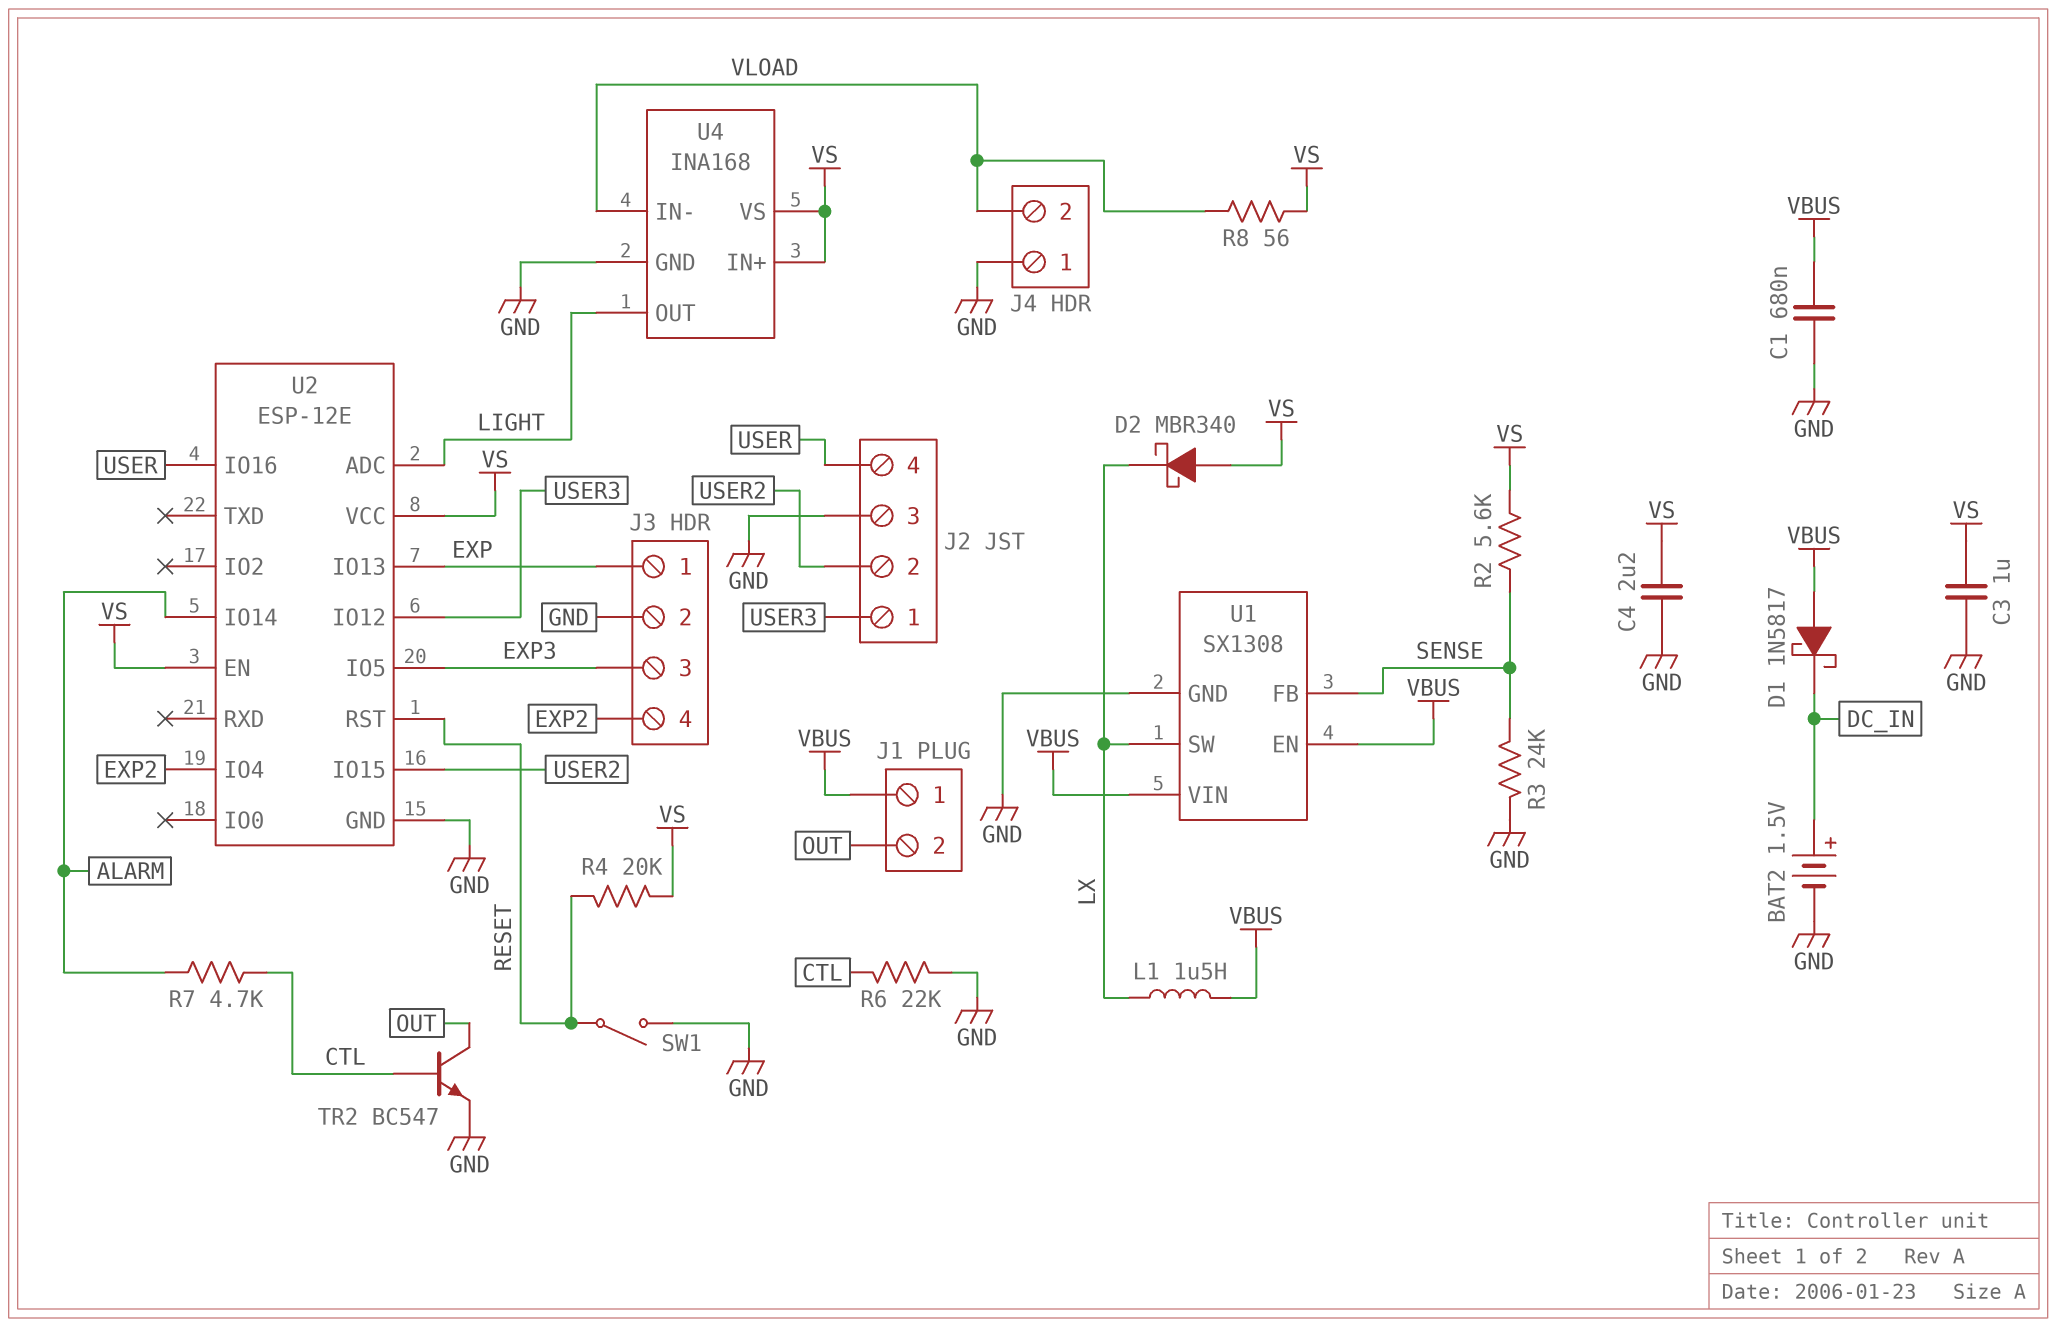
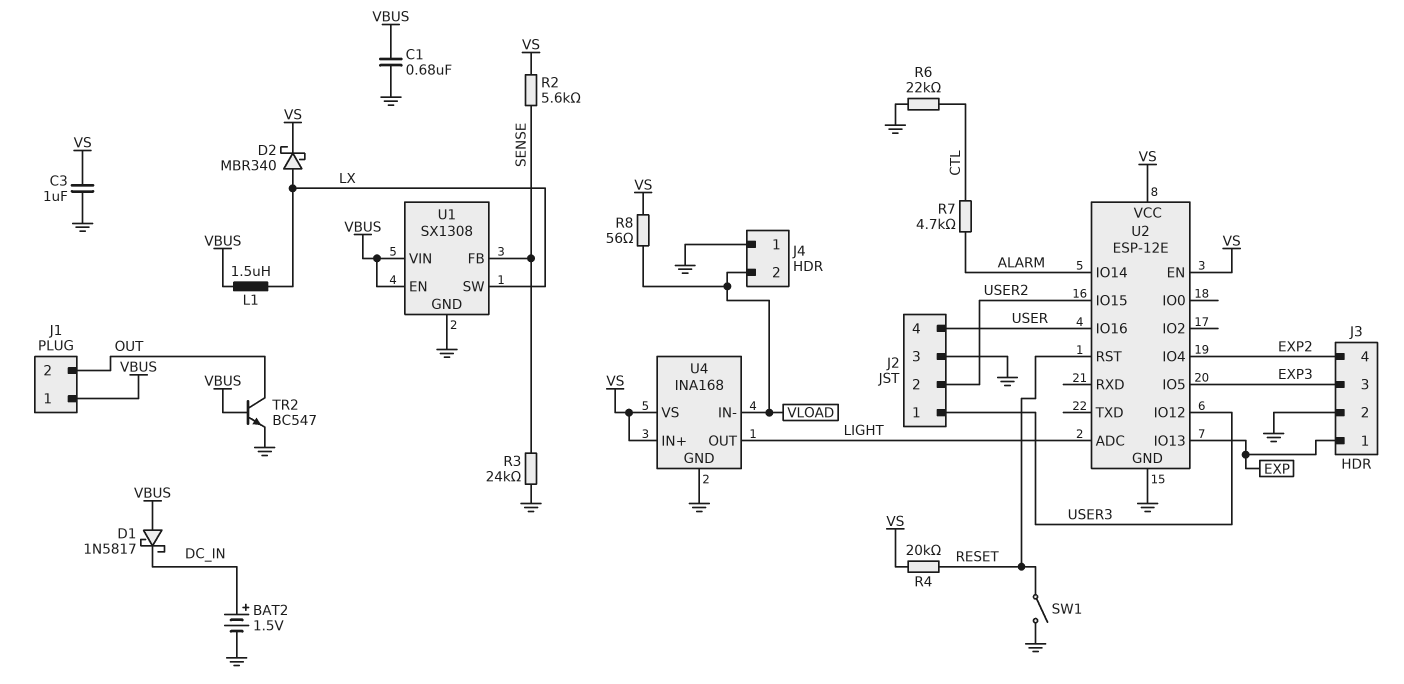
C4: 2.2uF (GND, VS) -> none
D2: schottky MBR340 (A VS, K LX) -> schottky MBR340 (A LX, K VS)
TR2: NPN BC547 (B CTL, C OUT, E GND) -> NPN BC547 (B VBUS, C OUT, E GND)

